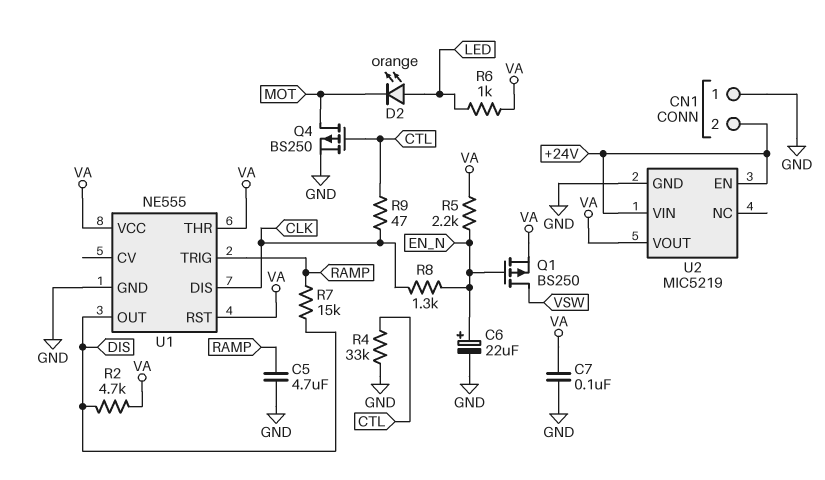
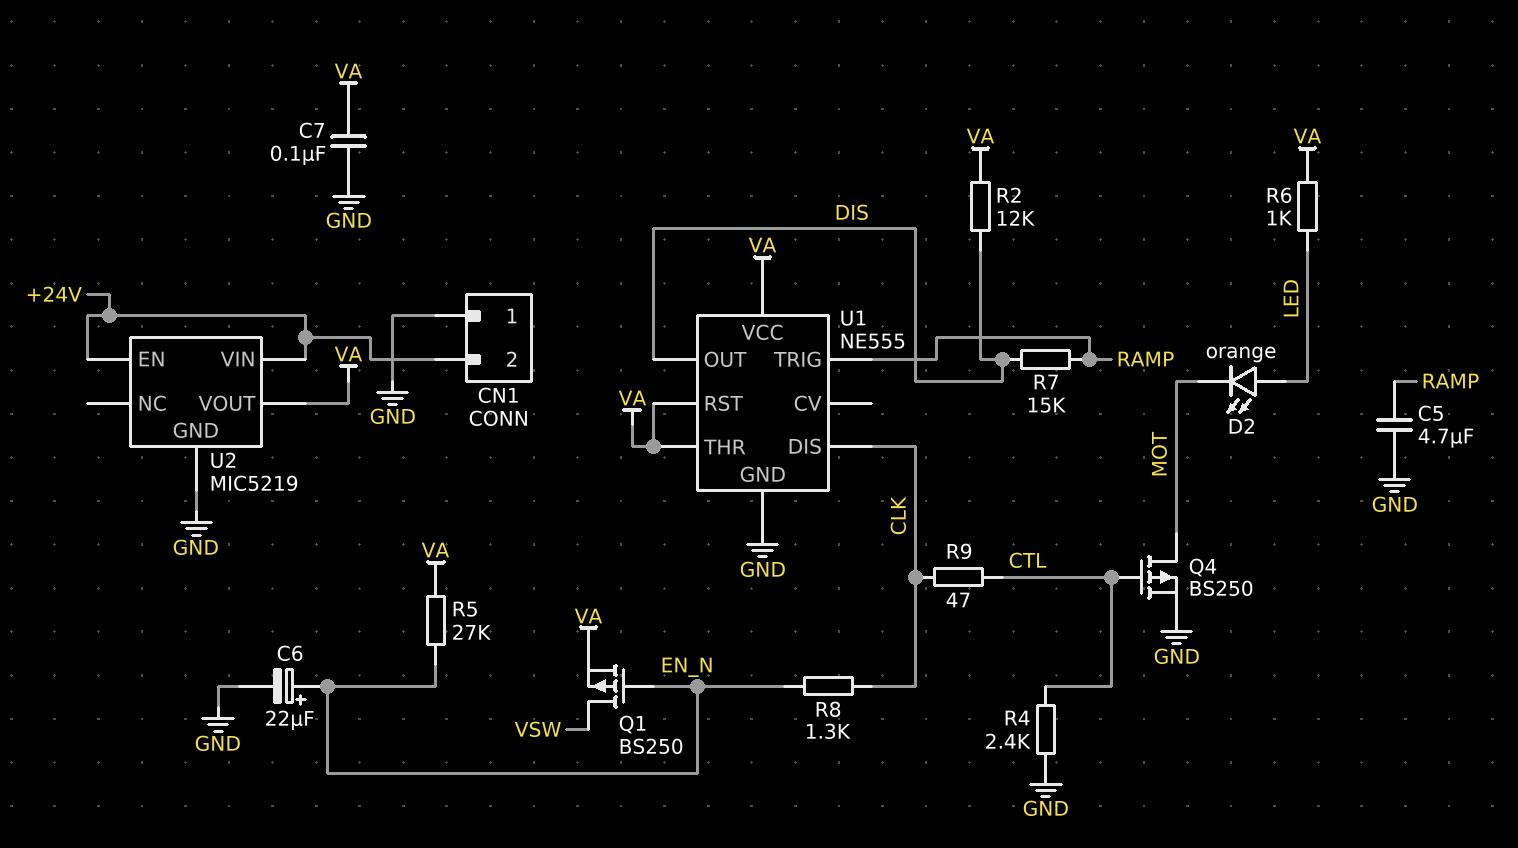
R2: 4.7k (DIS, VA) -> 12k (DIS, VA)
R4: 33k (CTL, GND) -> 2.4k (CTL, GND)
R5: 2.2k (EN_N, VA) -> 27k (EN_N, VA)

